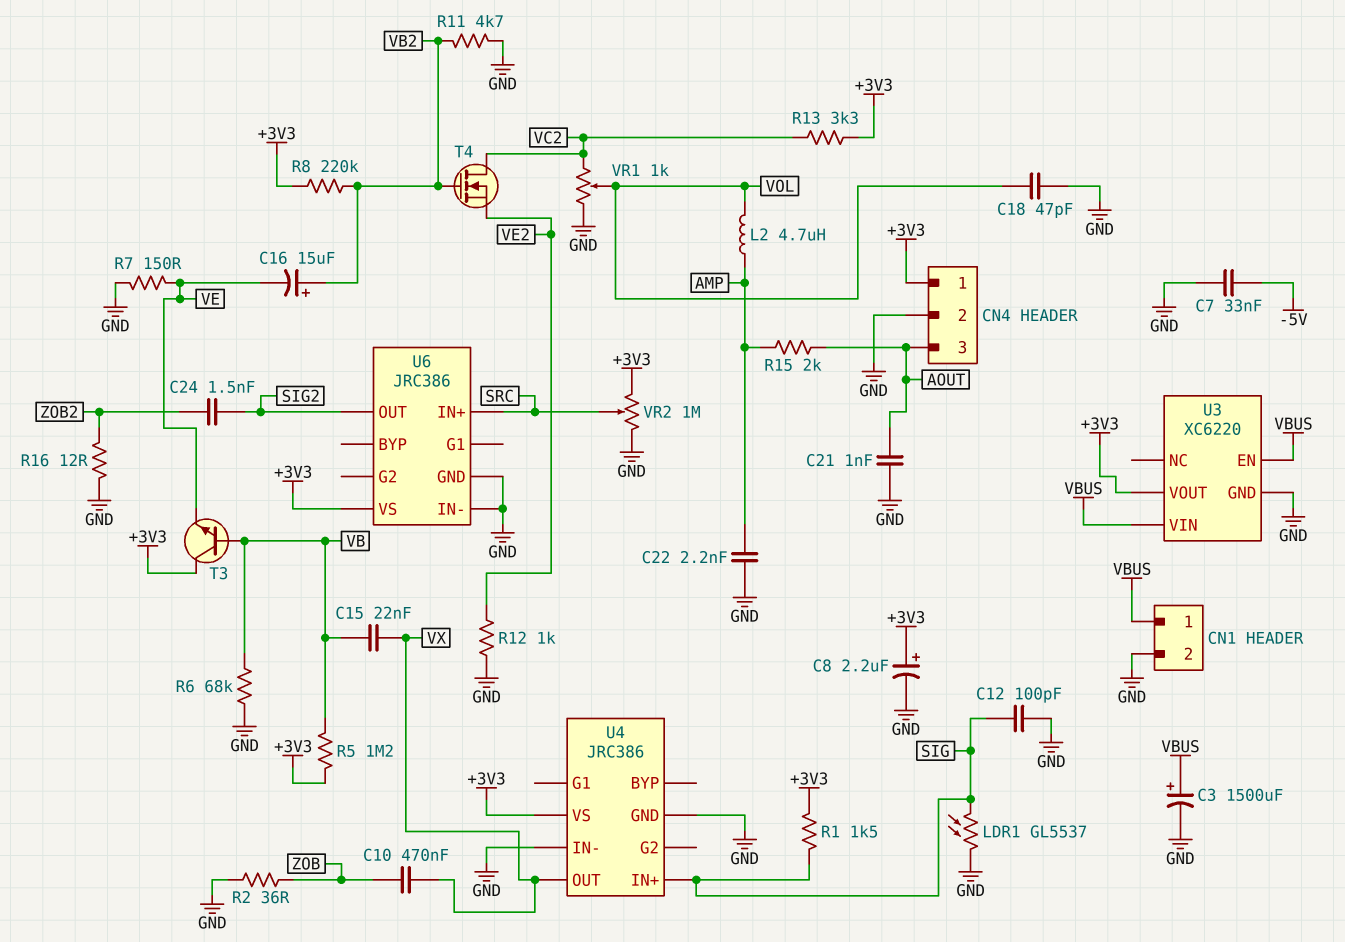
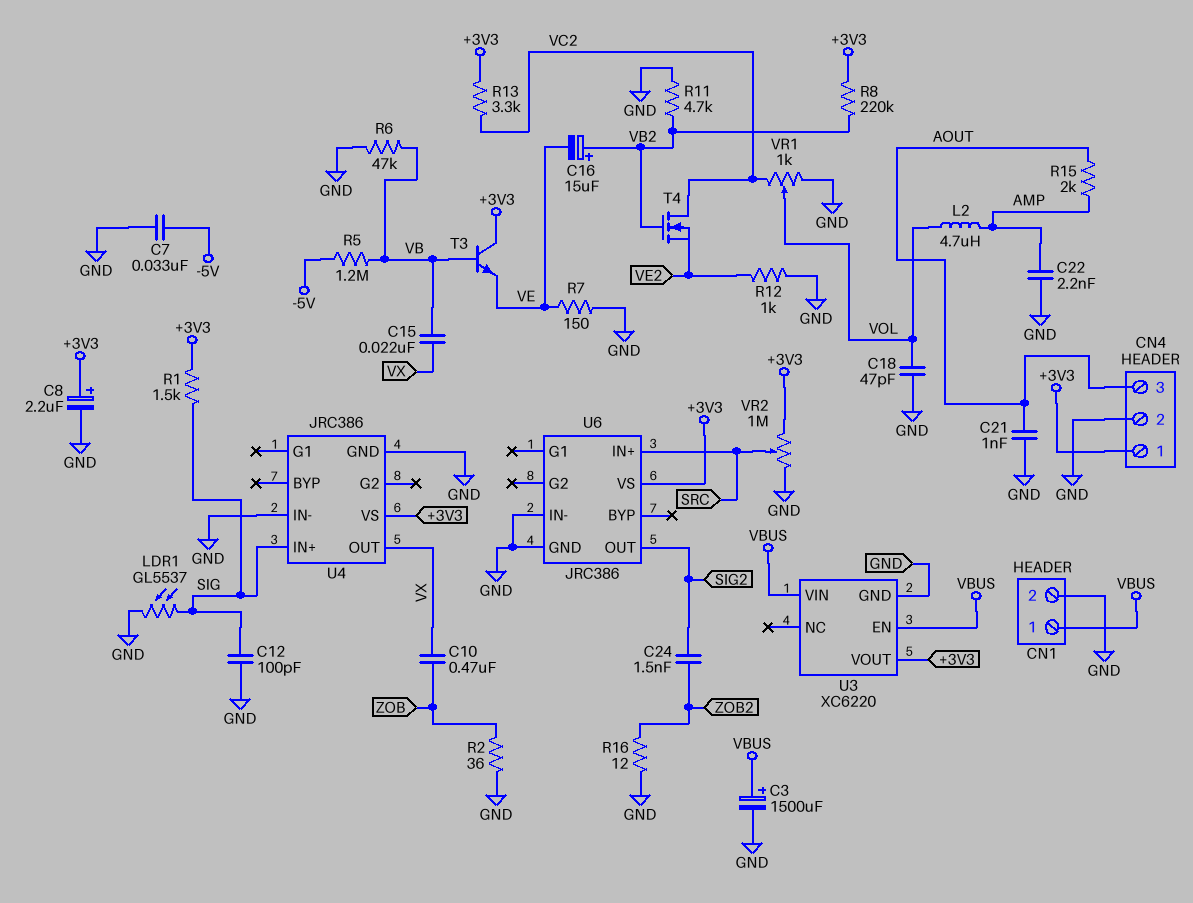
R5: 1.2M (+3V3, VB) -> 1.2M (-5V, VB)
R6: 68k (GND, VB) -> 47k (GND, VB)

